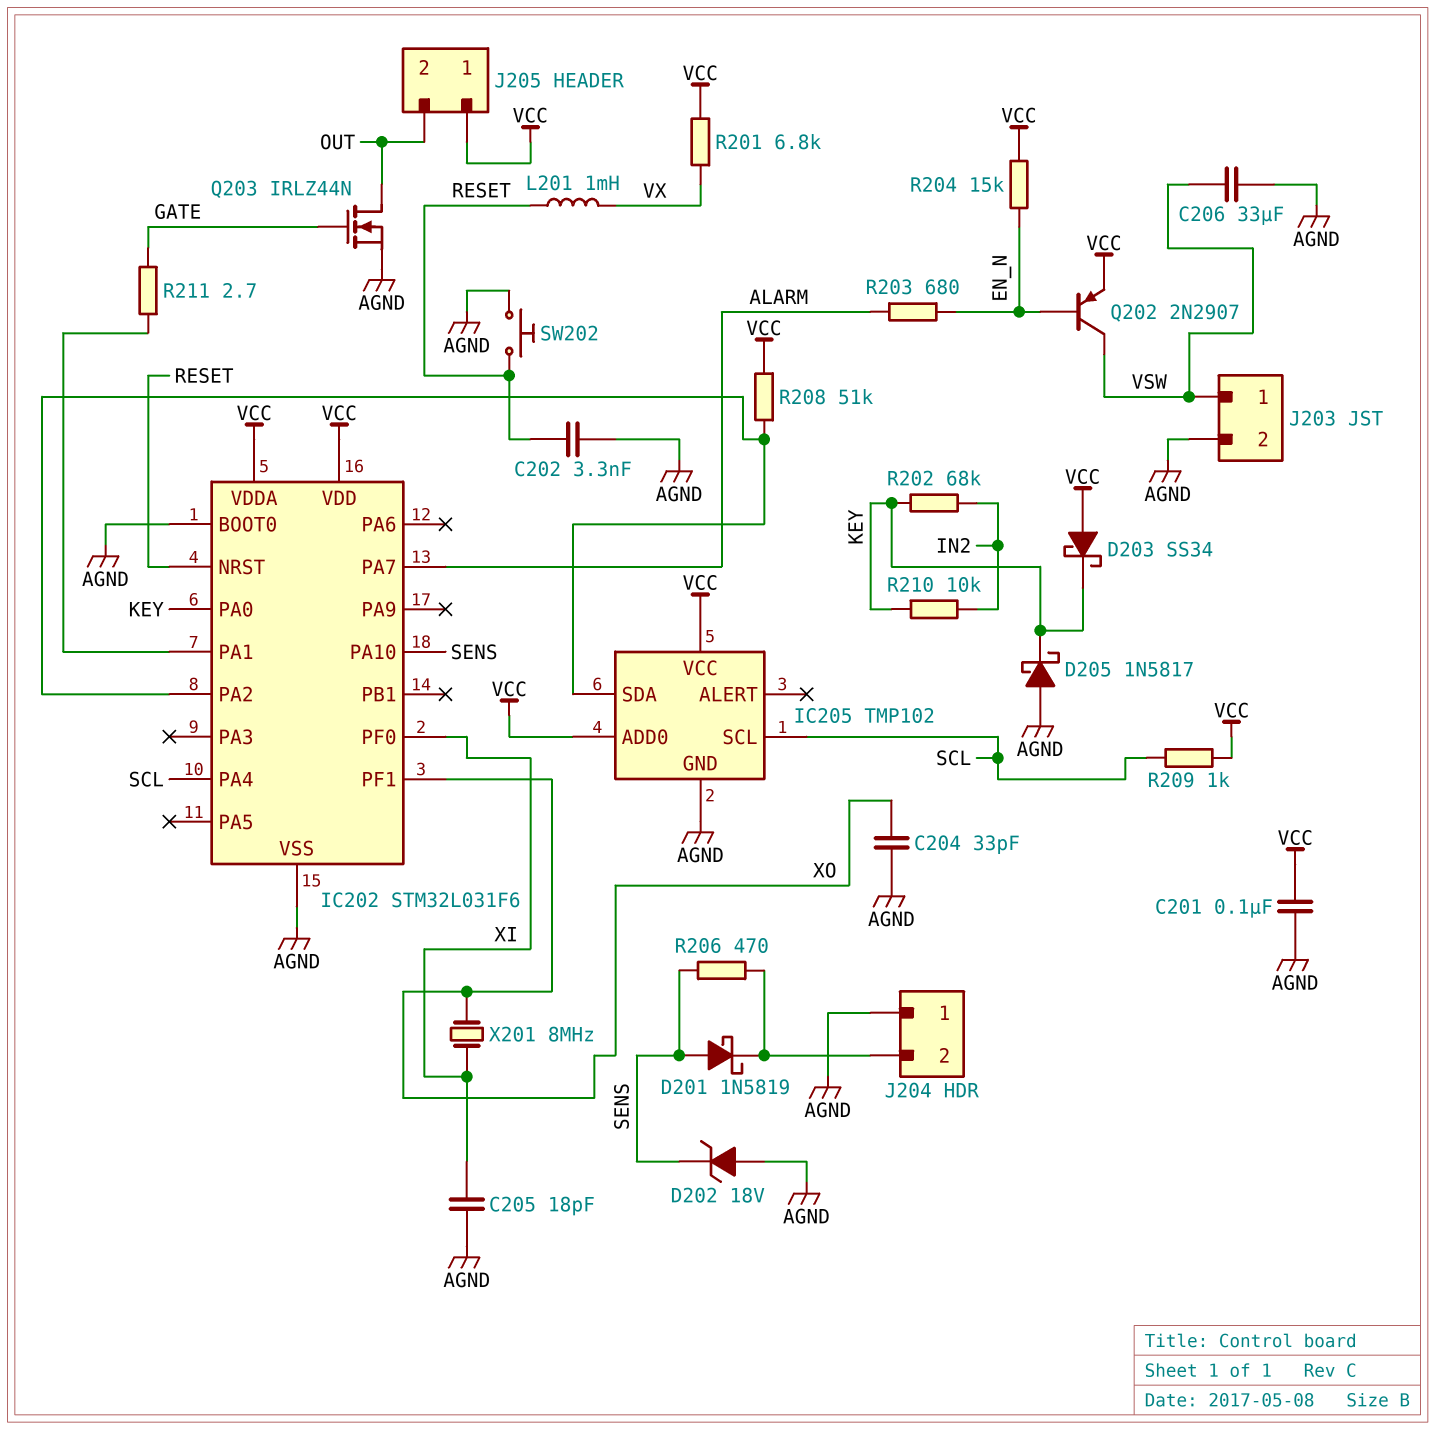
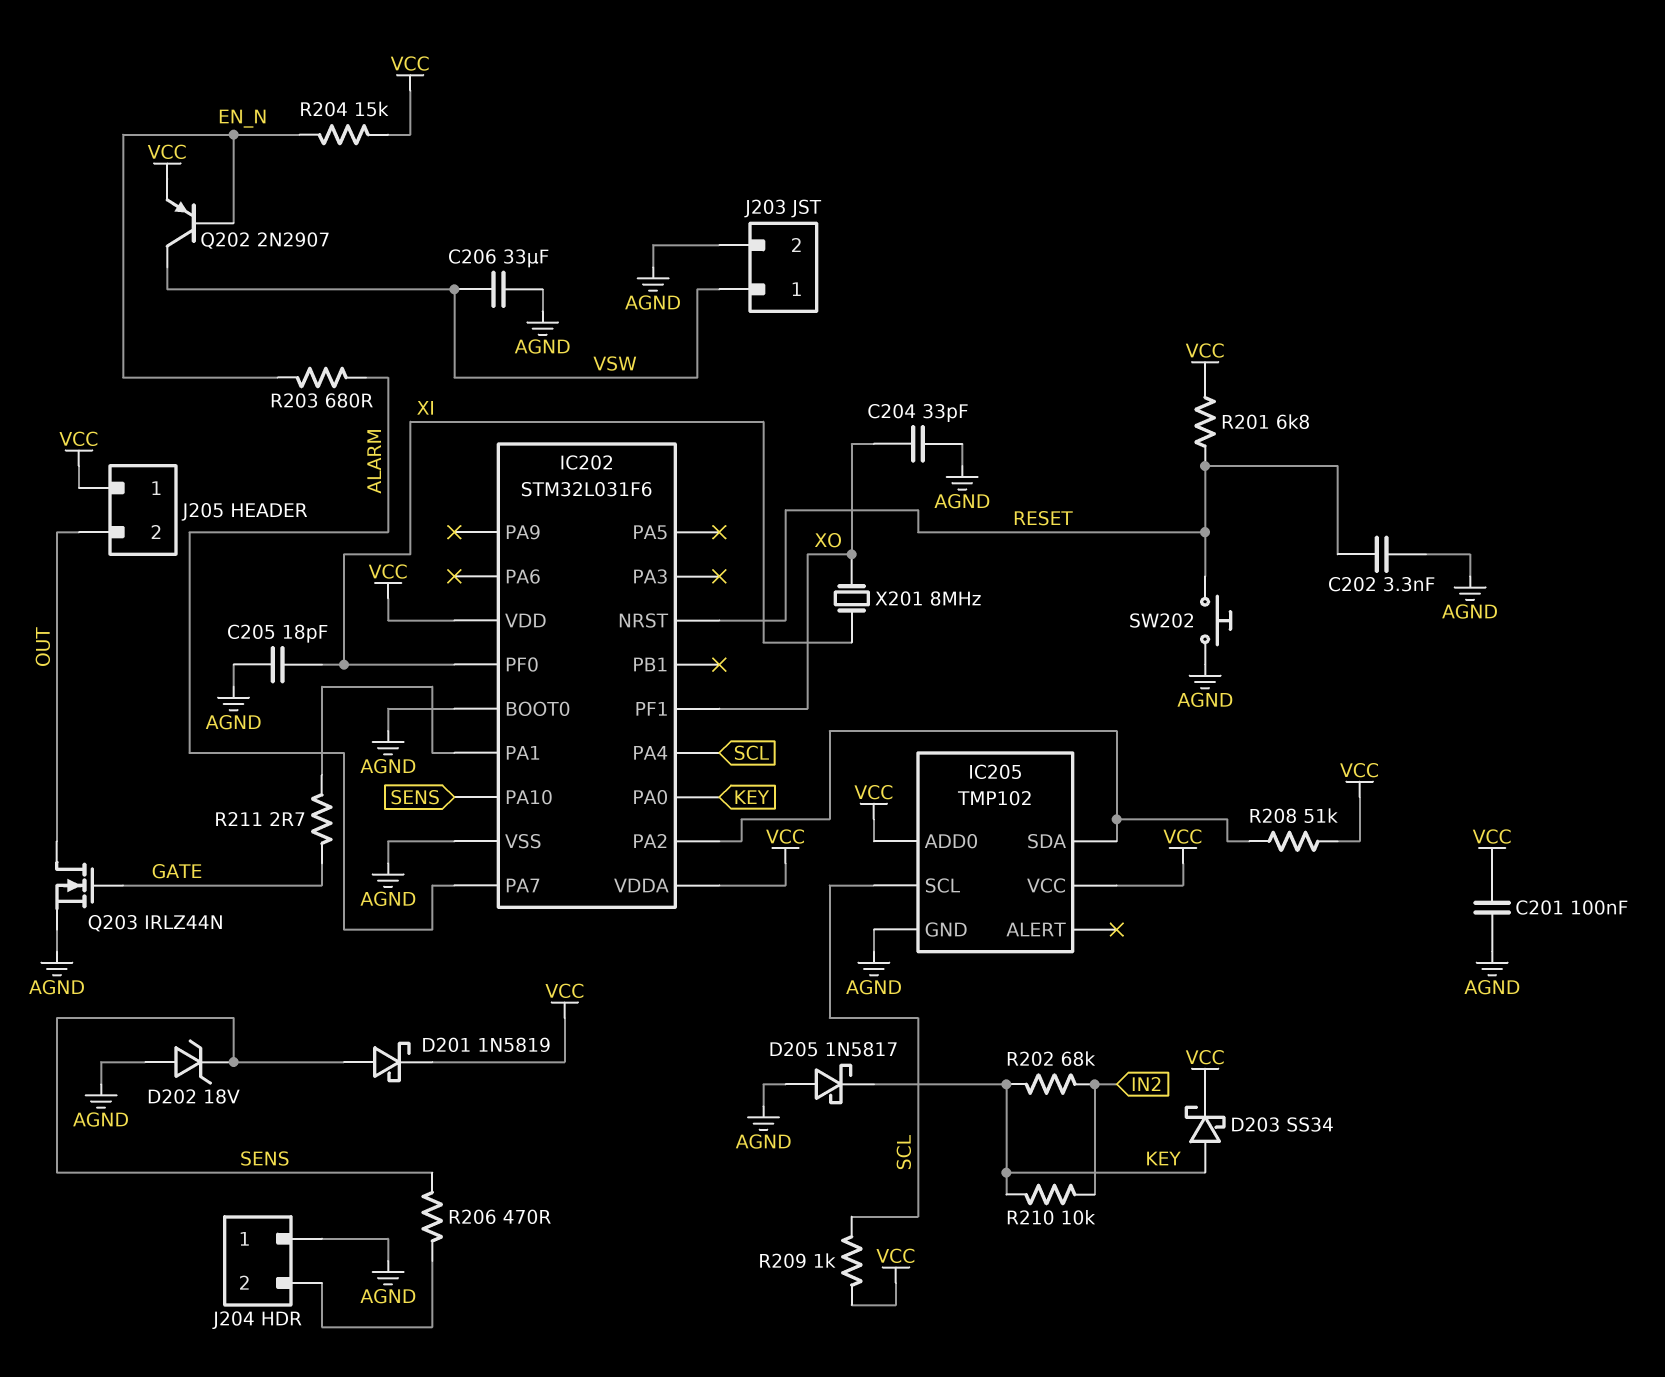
D201: schottky 1N5819 (A SENS, K J204/2) -> schottky 1N5819 (A SENS, K VCC)
D203: schottky SS34 (A VCC, K KEY) -> schottky SS34 (A KEY, K VCC)
L201: 1mH (RESET, VX) -> none
R201: 6.8k (VCC, VX) -> 6.8k (RESET, VCC)

